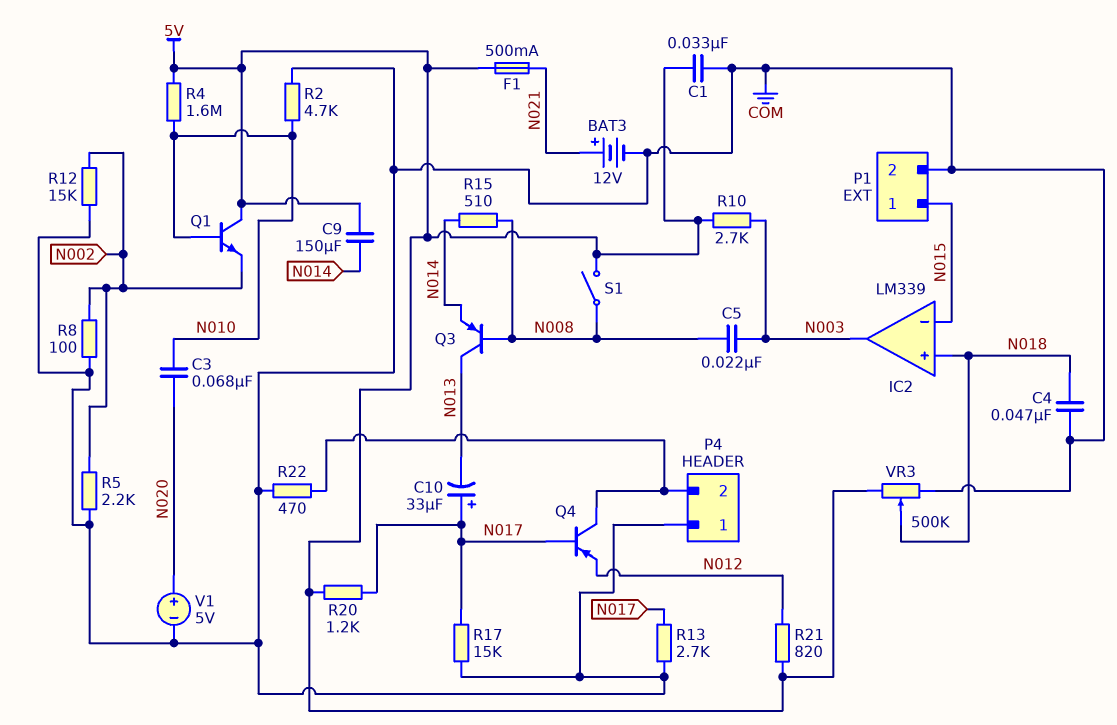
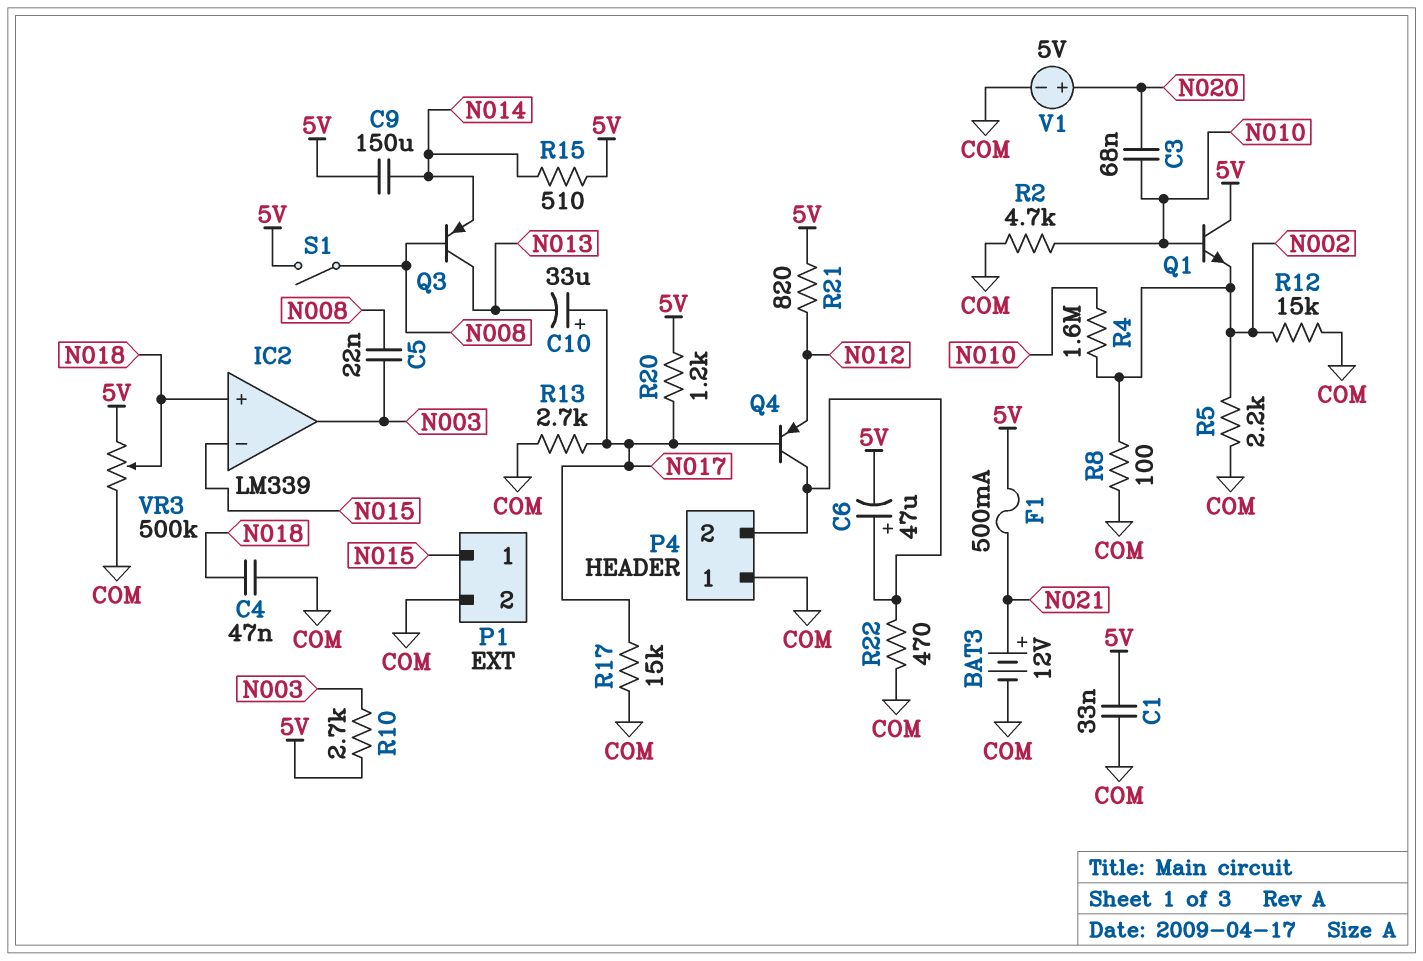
C6: none -> 47uF (plus P4/2, minus 5V)
R4: 1.6M (5V, N010) -> 1.6M (N002, N010)
R15: 510 (N008, N014) -> 510 (5V, N014)

